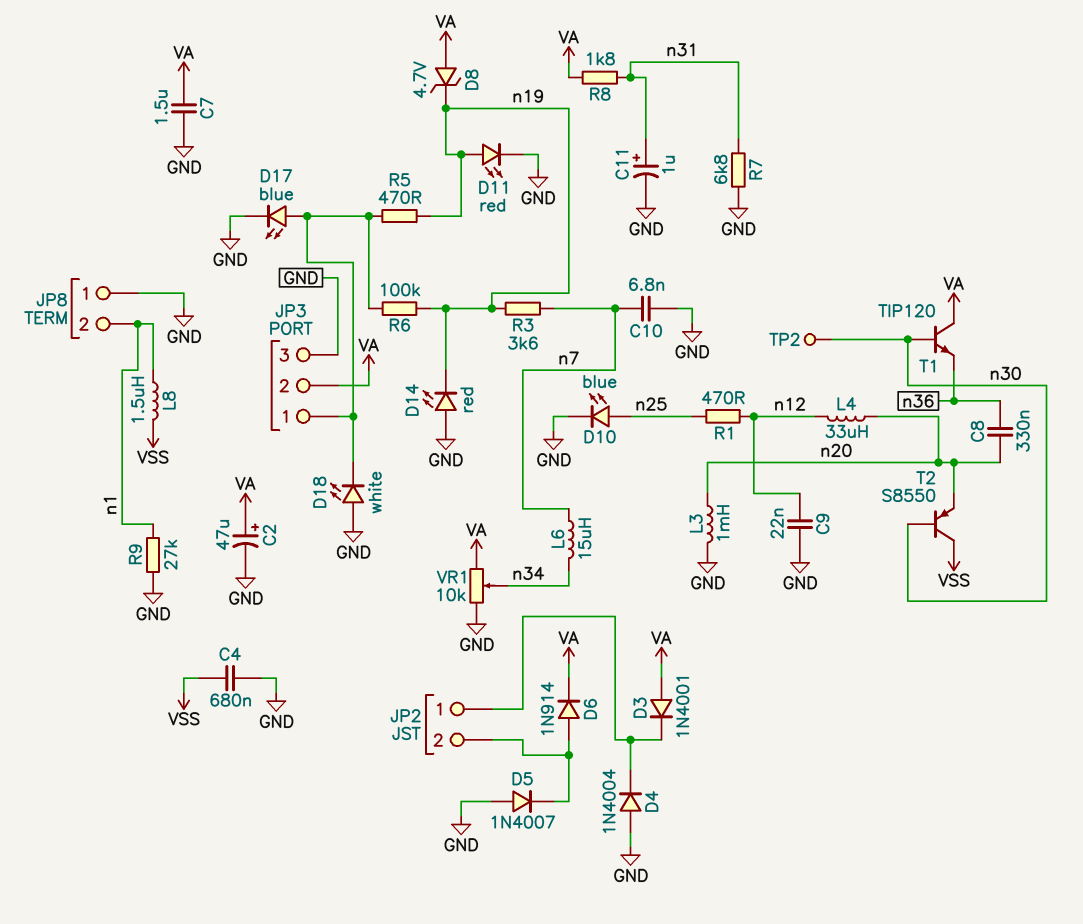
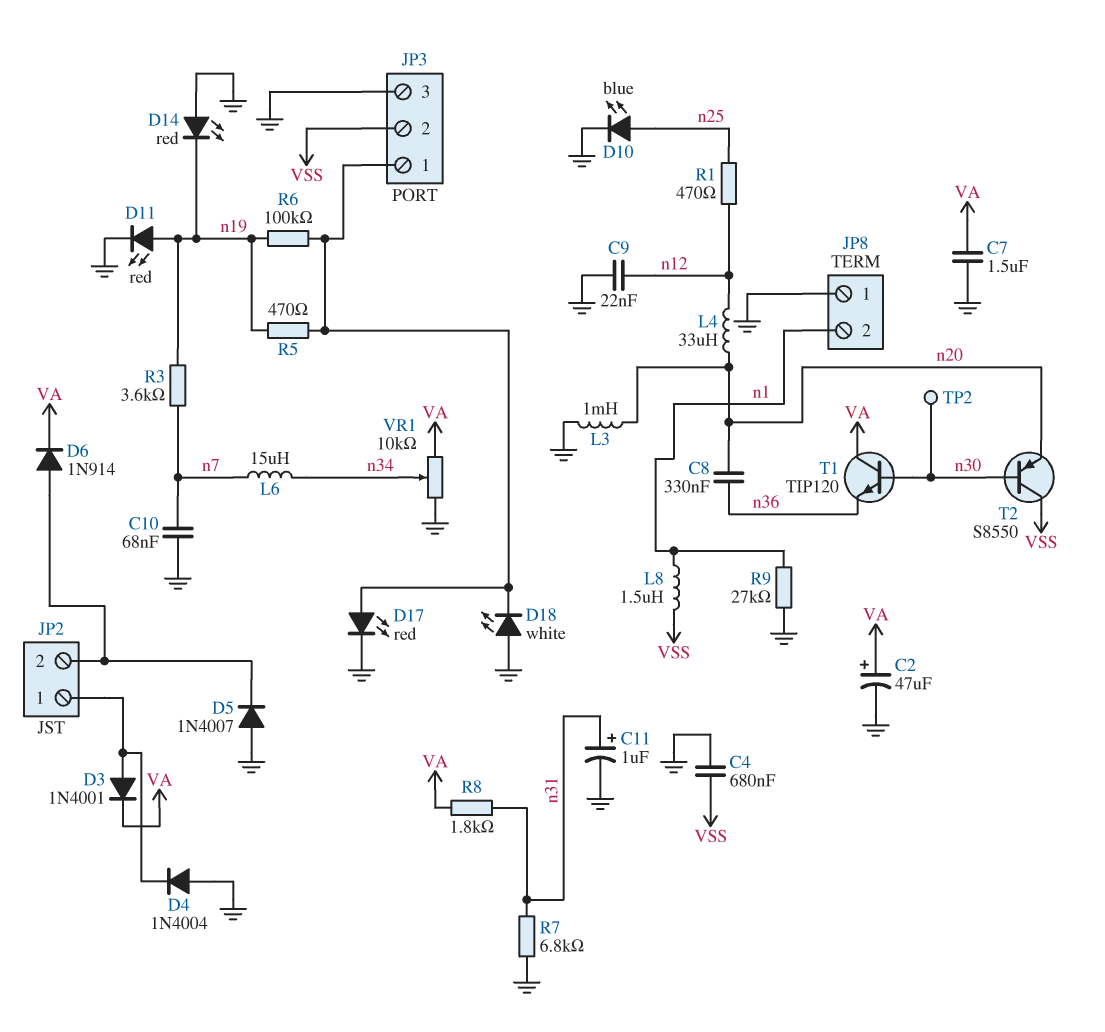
C10: 6.8nF (GND, n7) -> 68nF (GND, n7)
D3: diode 1N4001 (A VA, K JP2/1) -> diode 1N4001 (A JP2/1, K VA)
D8: zener 4.7V (A VA, K n19) -> none
D17: LED blue (A JP3/1, K GND) -> LED red (A JP3/1, K GND)
JP3 pin 2: VA -> VSS

